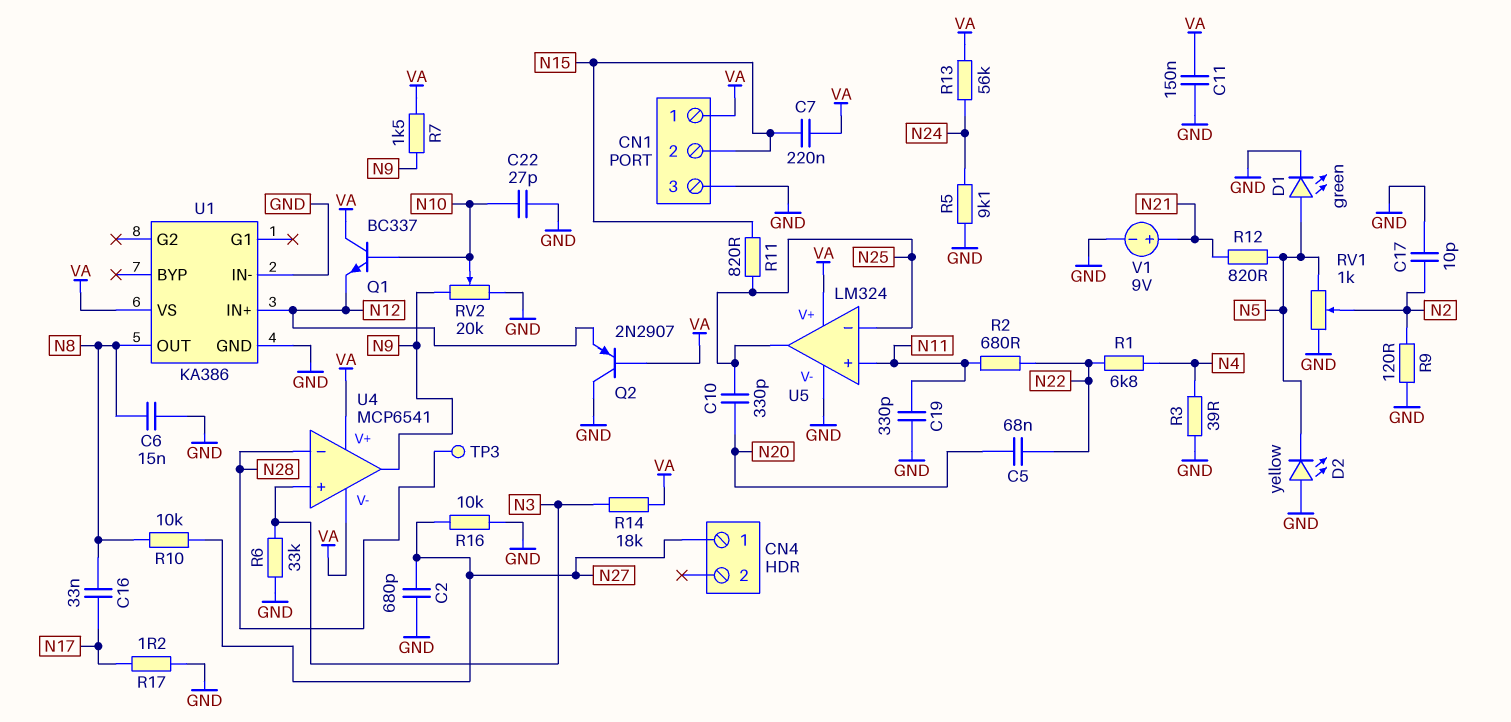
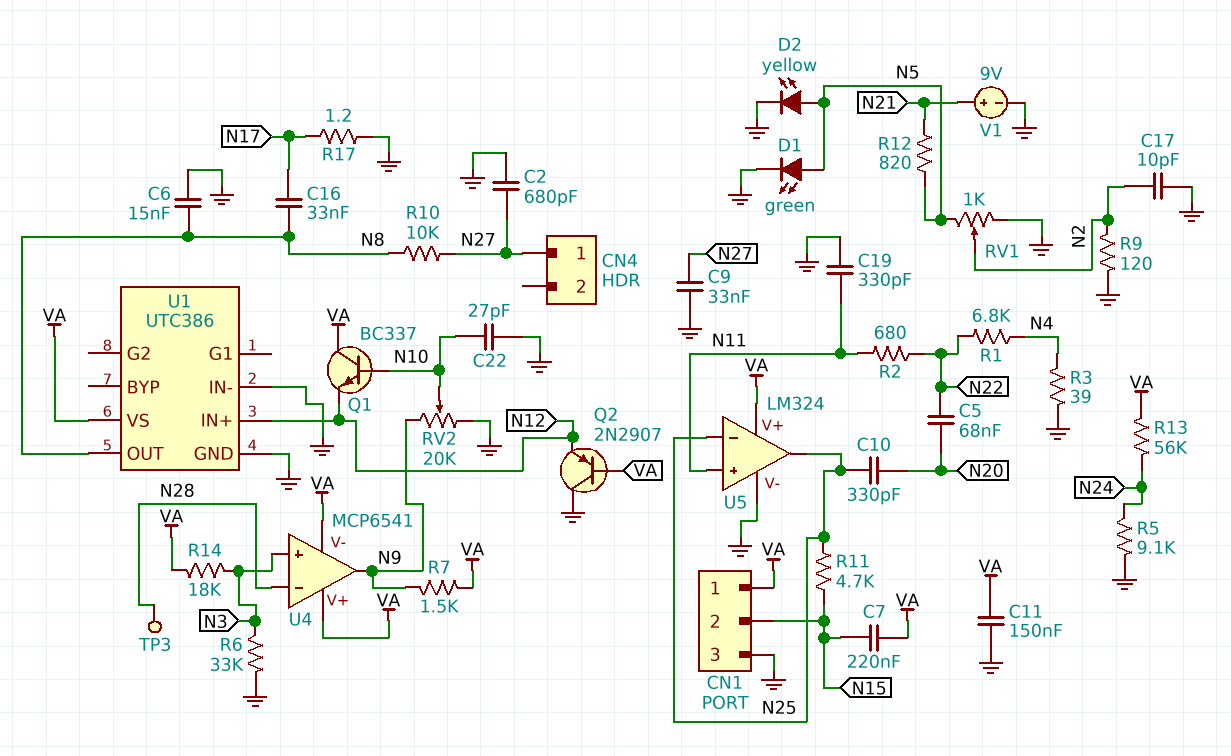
C9: none -> 33nF (GND, N27)
D2: LED yellow (A GND, K N5) -> LED yellow (A N5, K GND)
R11: 820 (N15, N25) -> 4.7k (N15, N25)
R16: 10k (GND, N27) -> none
U1: KA386 -> UTC386

